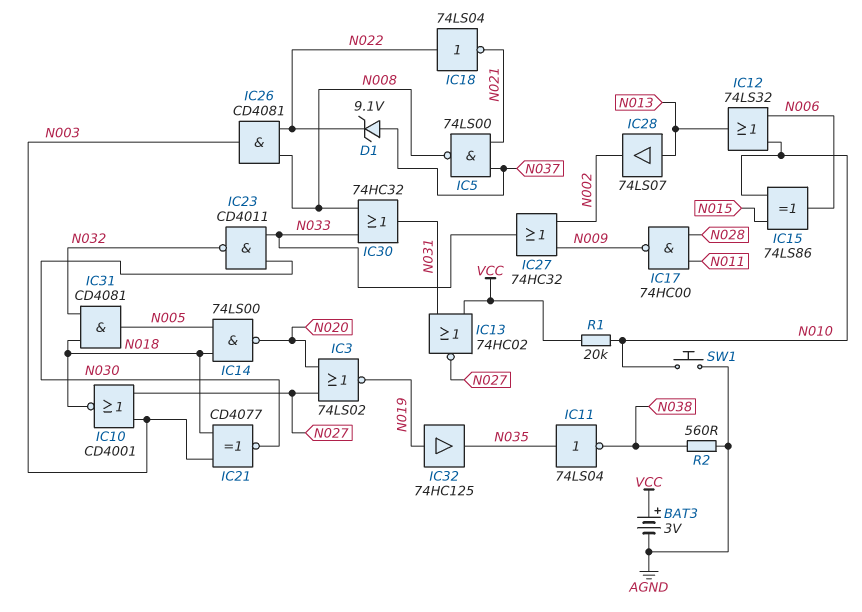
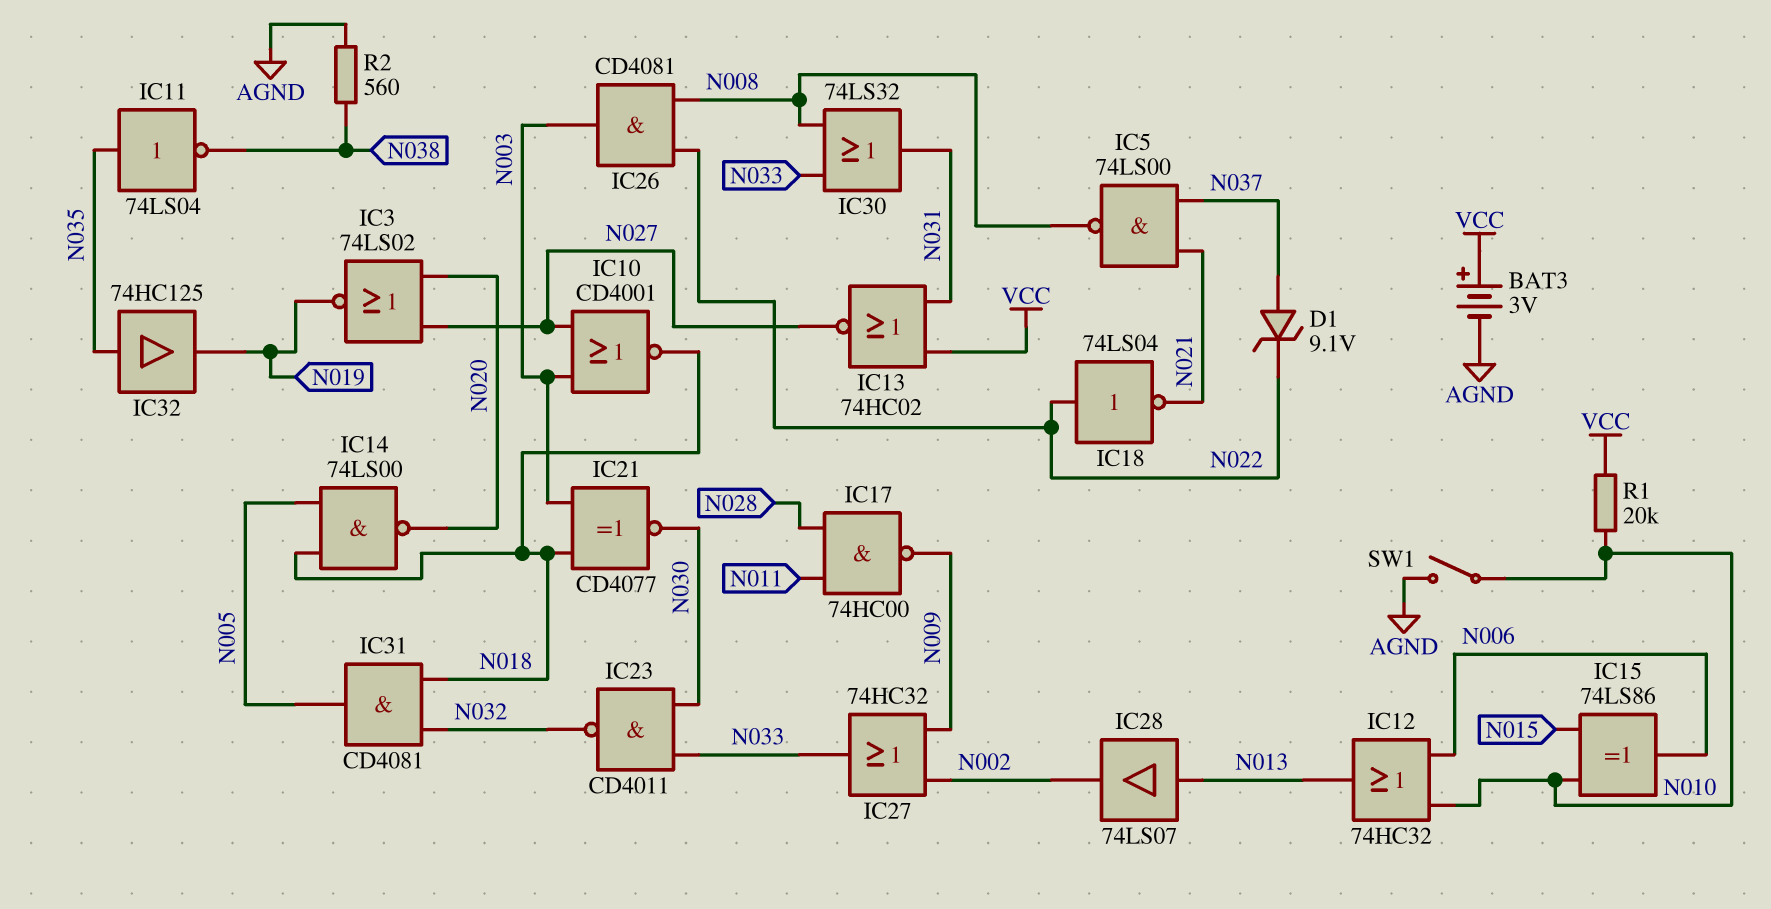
IC12: OR 74LS32 (in N006, in N010, out N013) -> OR 74HC32 (in N006, in N010, out N013)
IC30: OR 74HC32 (in N008, in N033, out N031) -> OR 74LS32 (in N008, in N033, out N031)
IC32: buffer 74HC125 (in N019, out N035) -> buffer 74HC125 (in N035, out N019)
SW1: button (AGND, N010) -> switch (AGND, N010)

